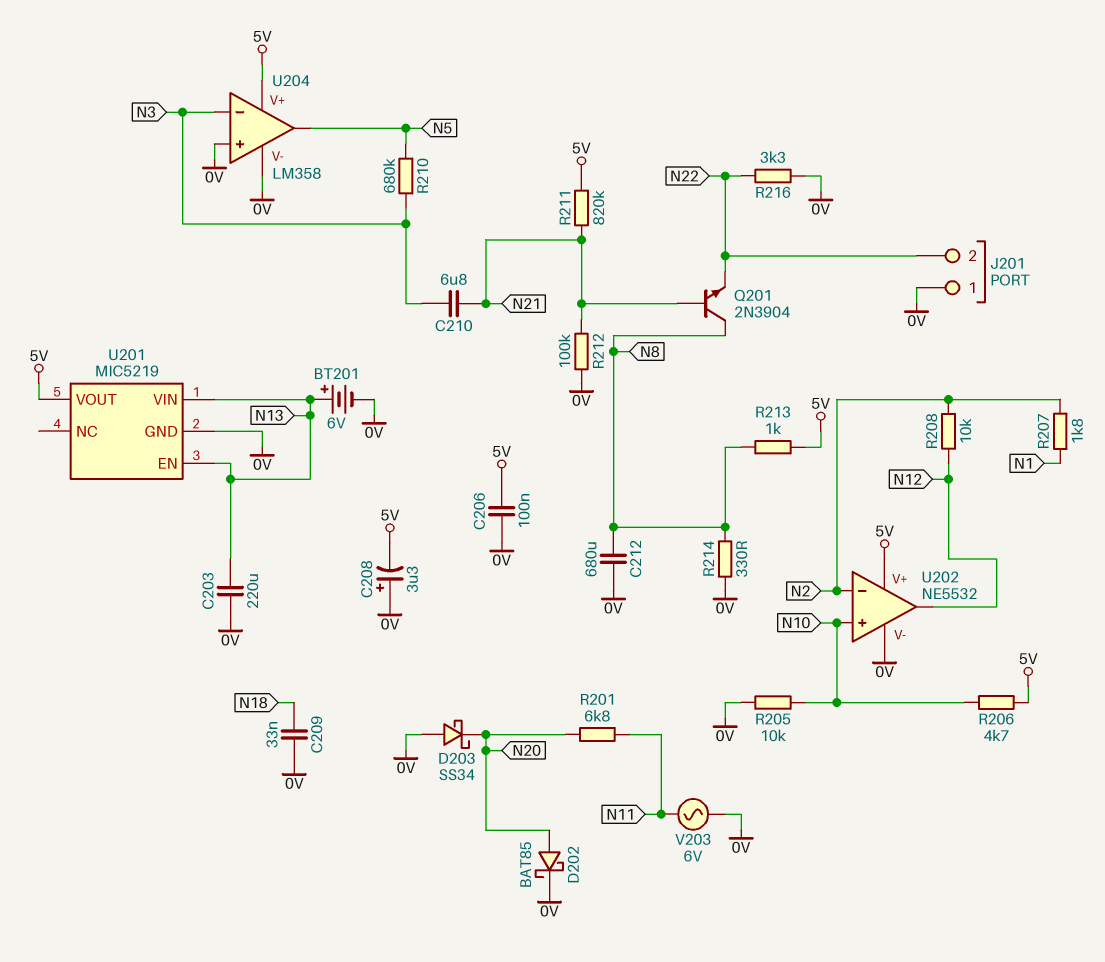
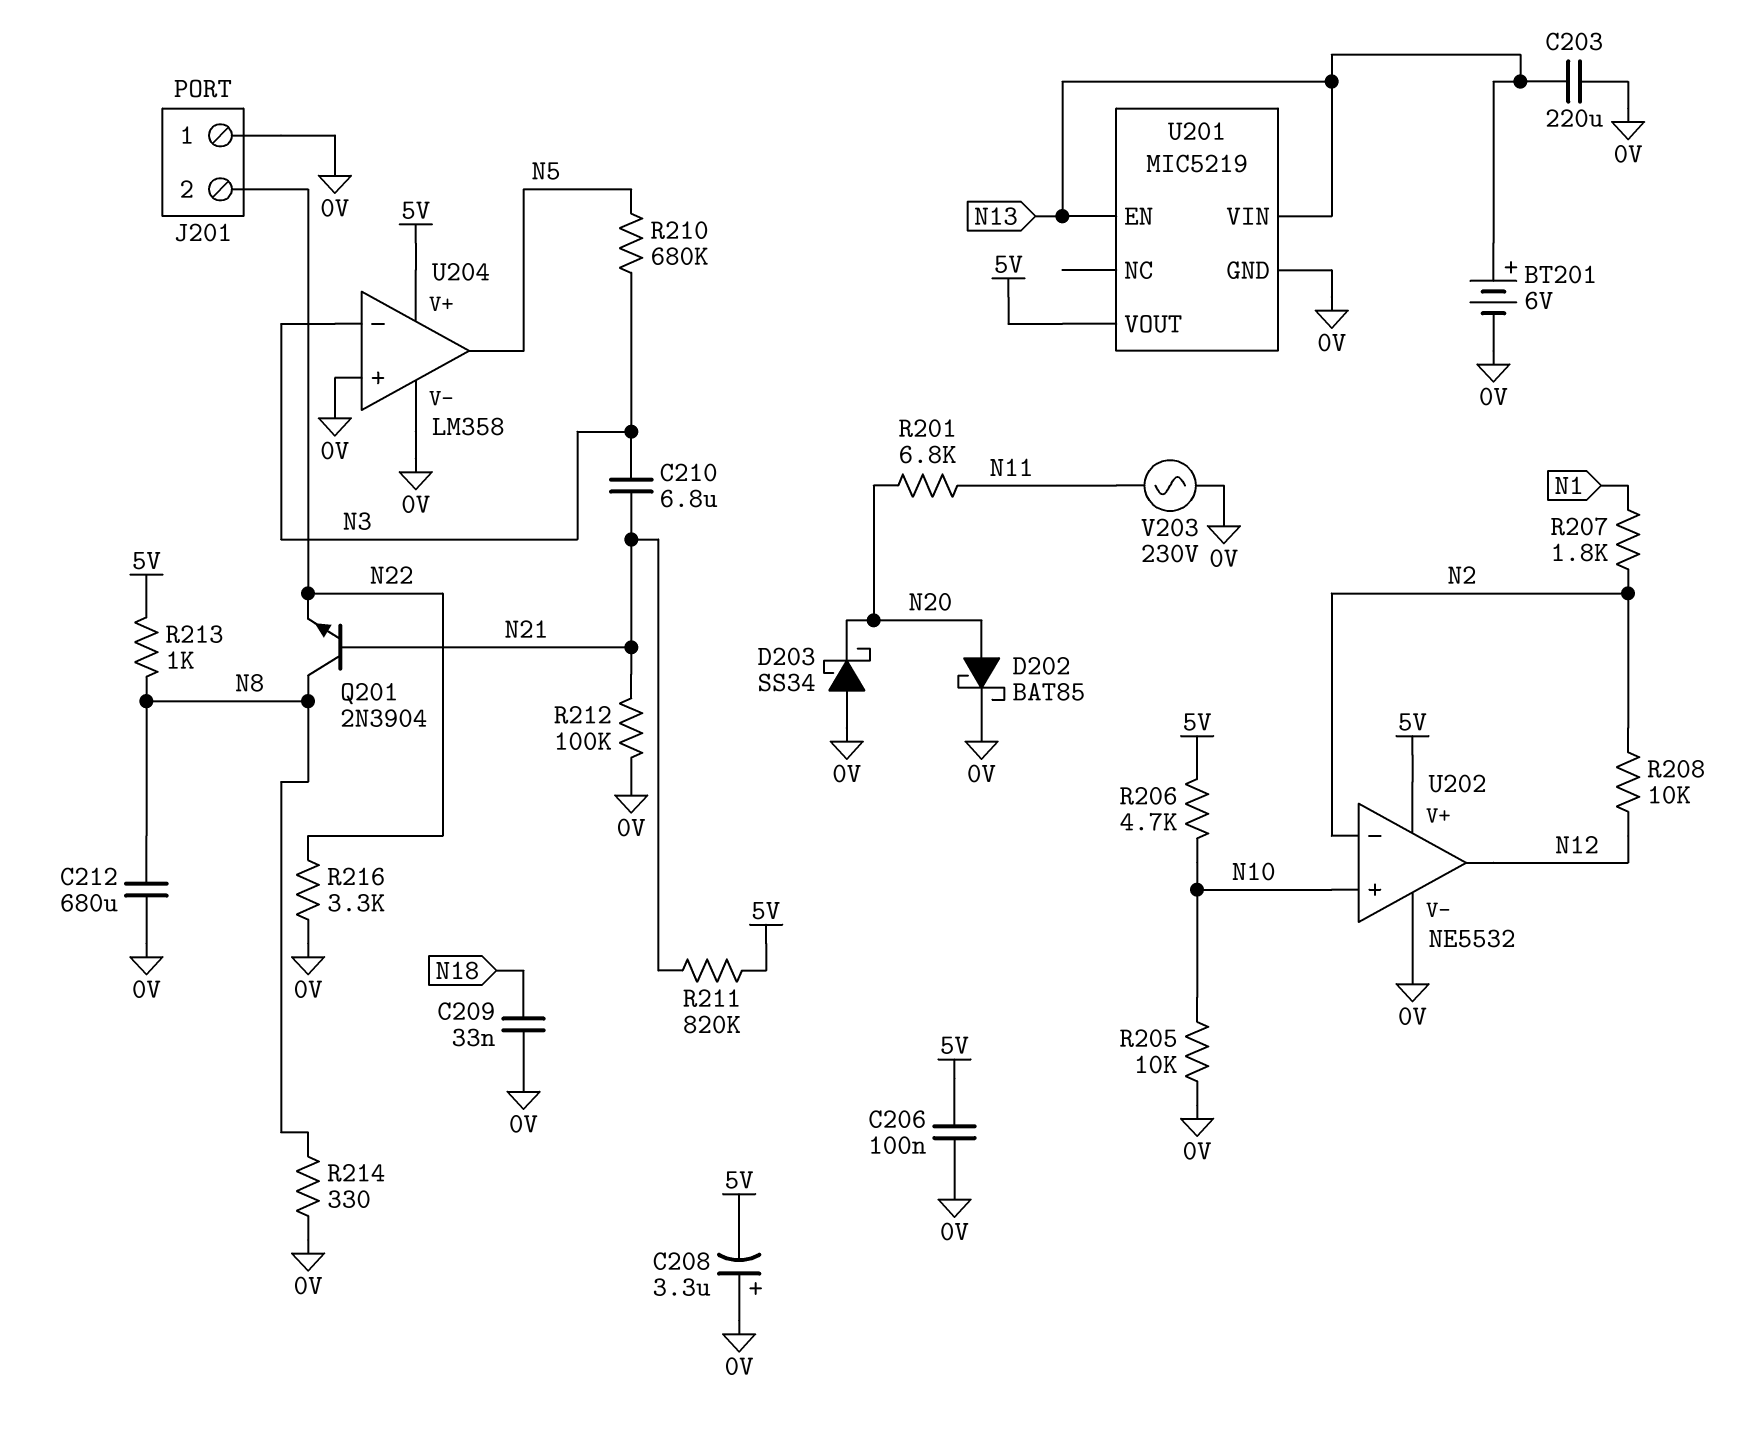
V203: AC 6V (0V, N11) -> AC 230V (0V, N11)

